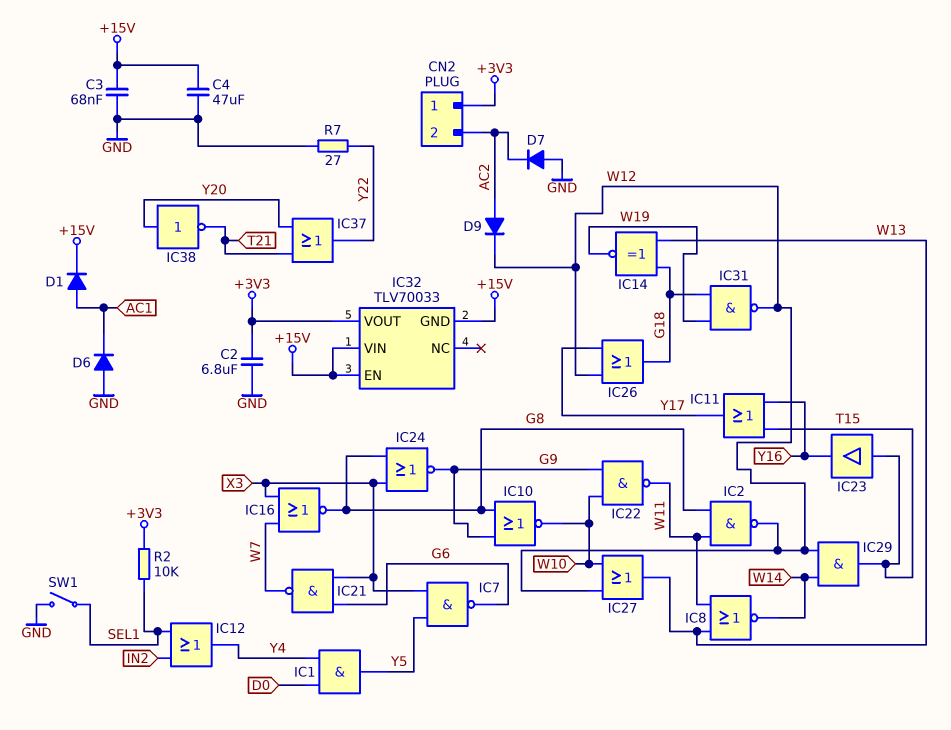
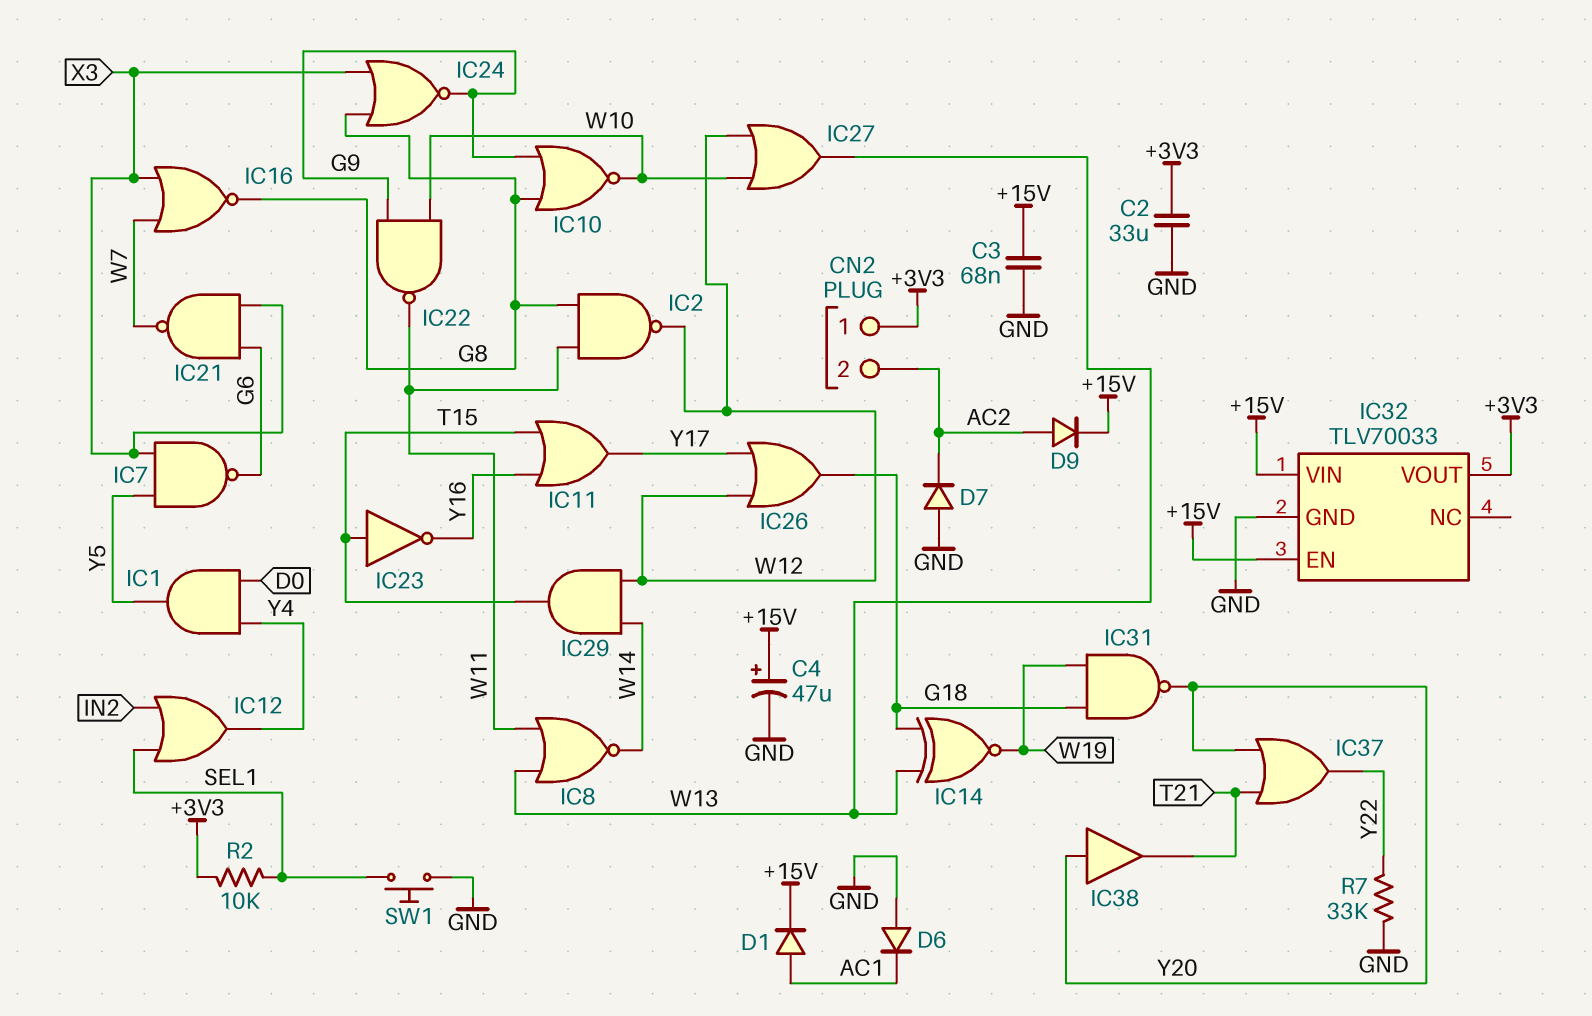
C2: 6.8uF (+3V3, GND) -> 33uF (+3V3, GND)
C4: 47uF (+15V, GND) -> 47uF (plus +15V, minus GND)
D9: diode (A AC2, K W12) -> diode (A AC2, K +15V)
IC23: buffer (in T15, out Y16) -> NOT (in T15, out Y16)
IC31: NAND (in G18, in W19, out W12) -> NAND (in G18, in W19, out Y20)
IC32 pin GND: +15V -> GND
IC38: NOT (in Y20, out T21) -> buffer (in Y20, out T21)
R7: 27 (GND, Y22) -> 33k (GND, Y22)
SW1: switch (GND, SEL1) -> button (GND, SEL1)

